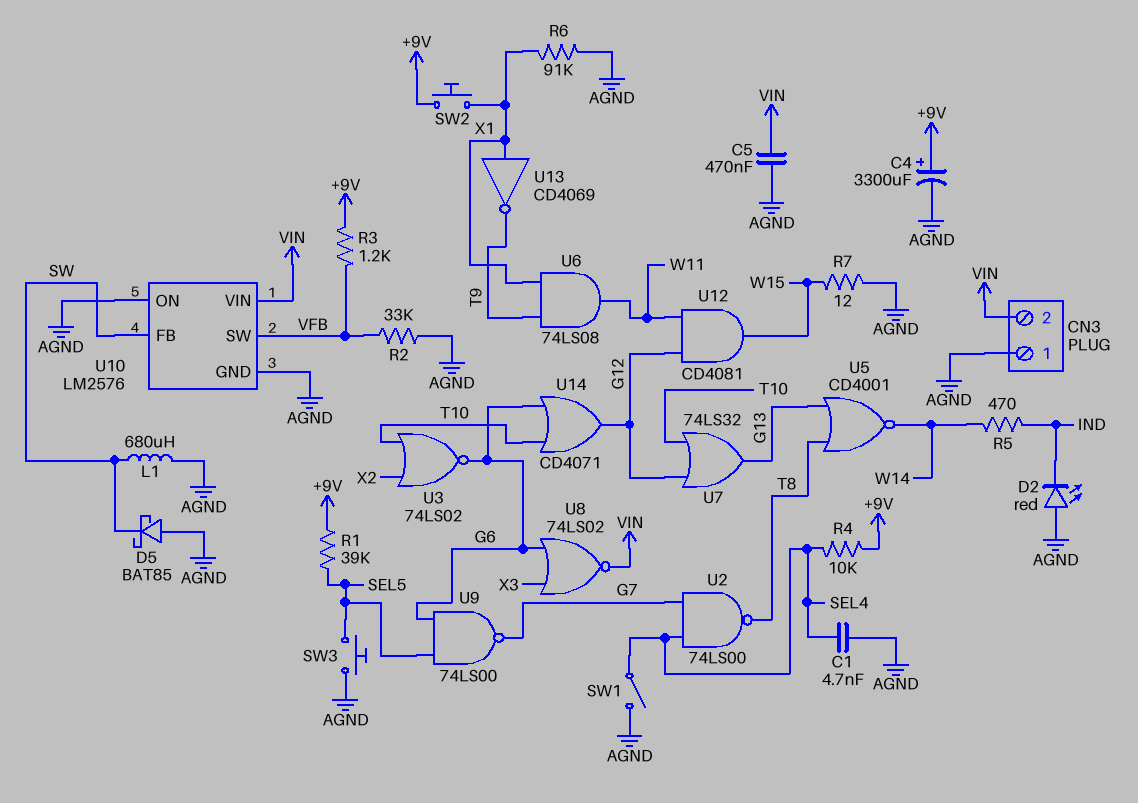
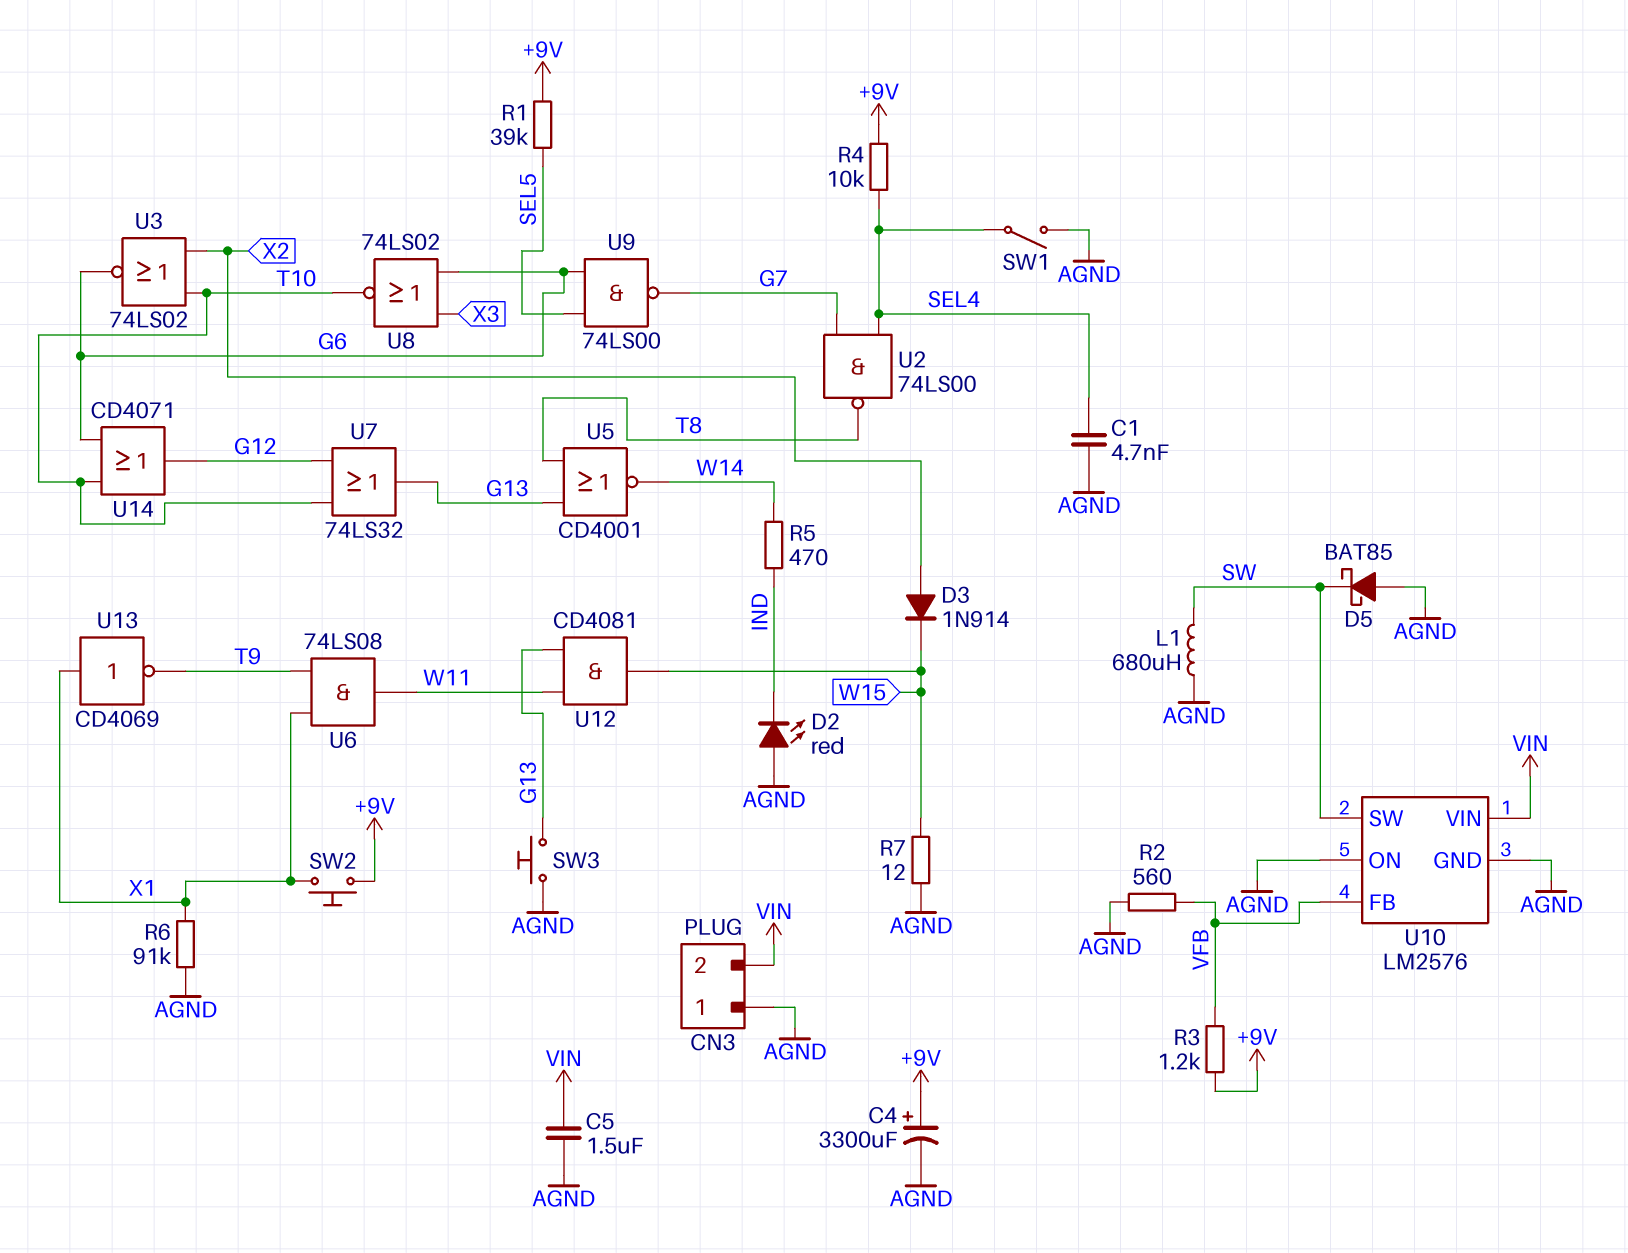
C5: 470nF (AGND, VIN) -> 1.5uF (AGND, VIN)
D3: none -> diode 1N914 (A X2, K W15)
R2: 33k (AGND, VFB) -> 560 (AGND, VFB)
SW3: button (AGND, SEL5) -> button (AGND, G13)
U8: NOR 74LS02 (in G6, in X3, out VIN) -> NOR 74LS02 (in G6, in X3, out T10)
U10 pin FB: SW -> VFB
U10 pin SW: VFB -> SW
U12: AND CD4081 (in G12, in W11, out W15) -> AND CD4081 (in G13, in W11, out W15)

